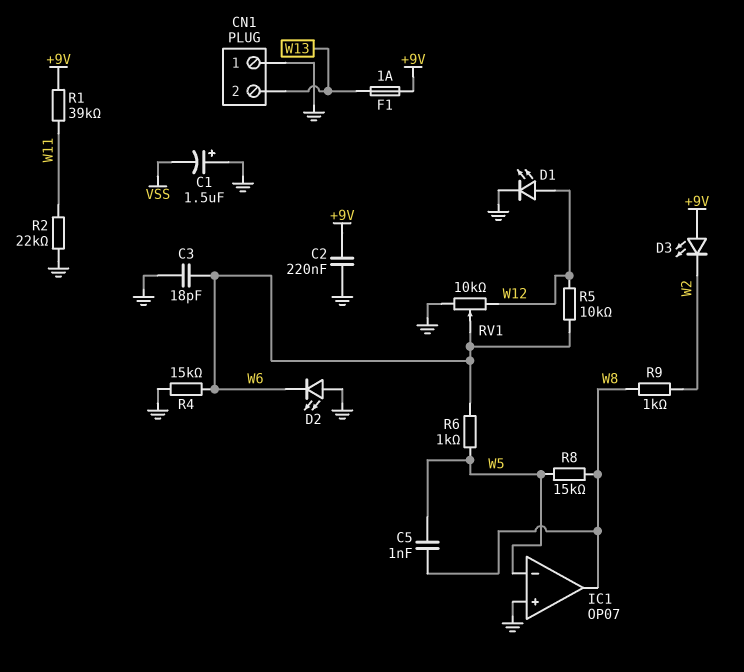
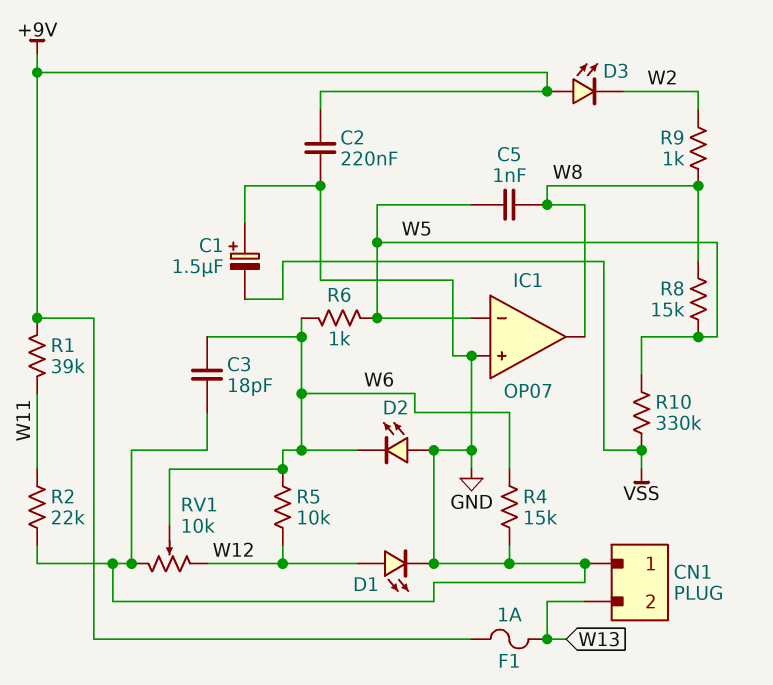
R10: none -> 330k (VSS, W5)

